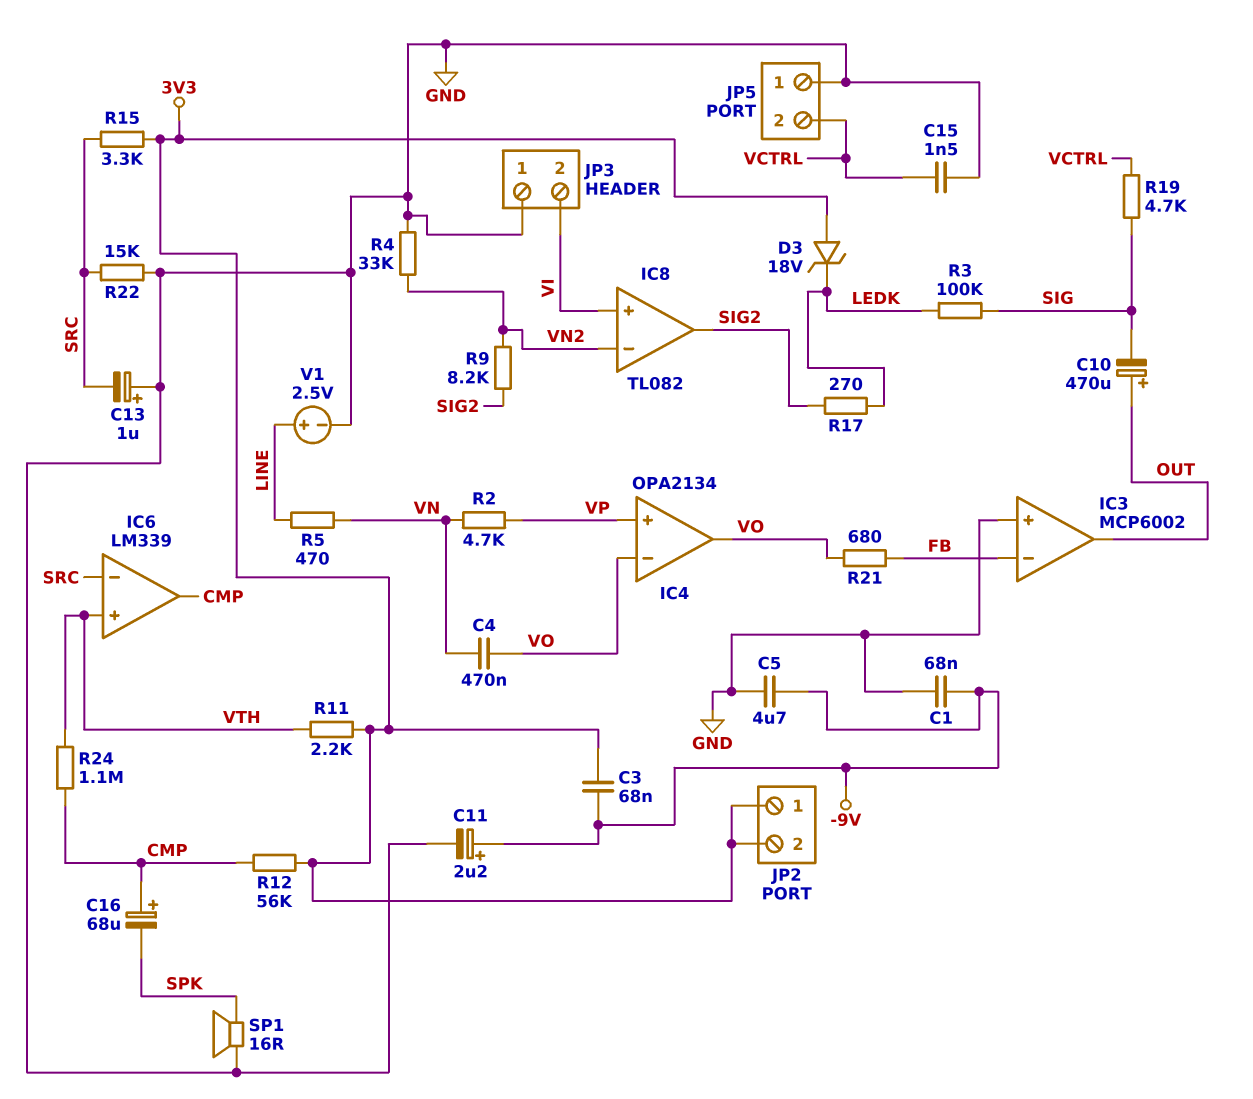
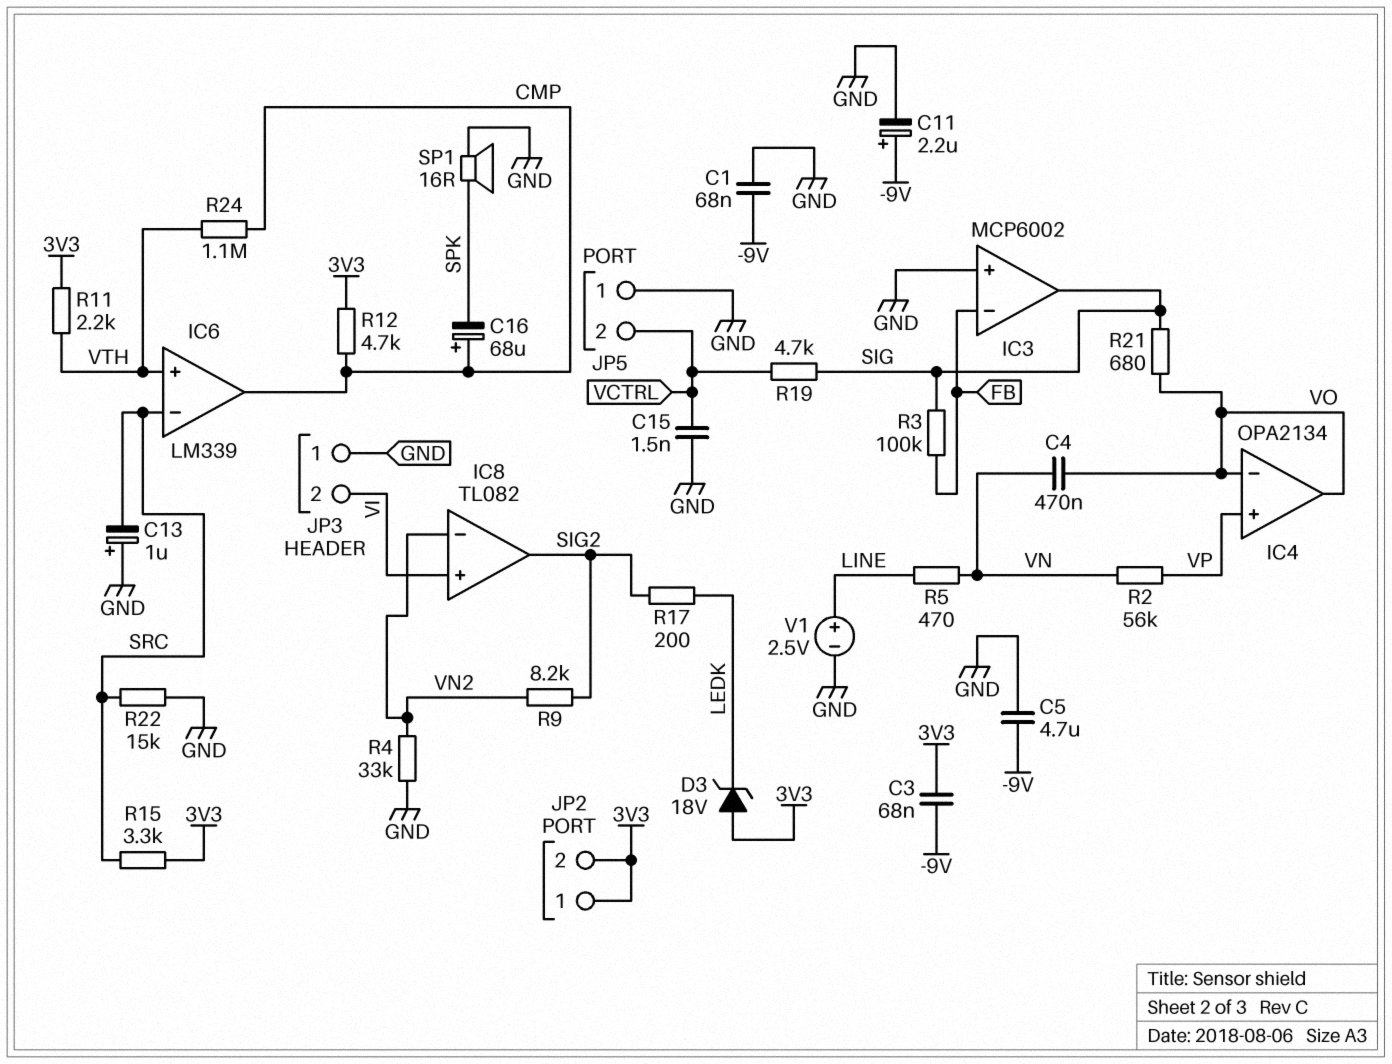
C10: 470uF (plus OUT, minus SIG) -> none
IC3 pin out: OUT -> SIG
R2: 4.7k (VN, VP) -> 56k (VN, VP)
R3: 100k (LEDK, SIG) -> 100k (FB, SIG)
R12: 56k (3V3, CMP) -> 4.7k (3V3, CMP)
R17: 270 (LEDK, SIG2) -> 200 (LEDK, SIG2)
R21: 680 (FB, VO) -> 680 (SIG, VO)

